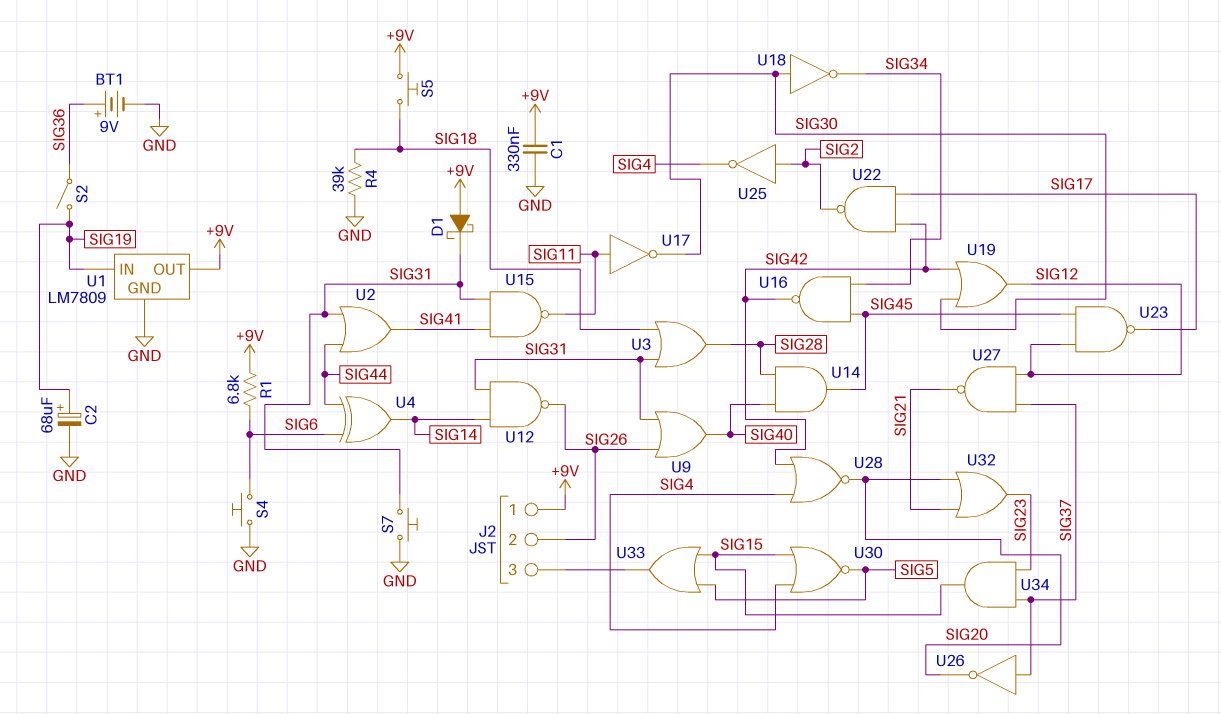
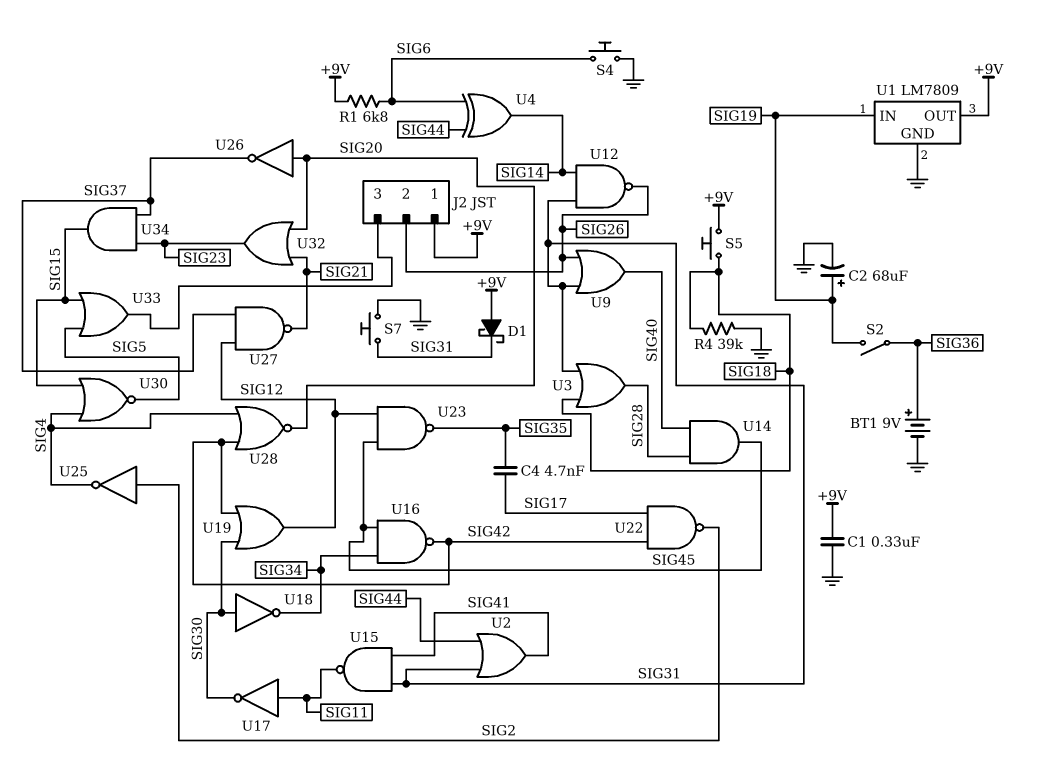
C4: none -> 4.7nF (SIG17, SIG35)
U23: NAND (in SIG12, in SIG45, out SIG17) -> NAND (in SIG12, in SIG45, out SIG35)
U26: NOT (in SIG37, out SIG20) -> NOT (in SIG20, out SIG37)

